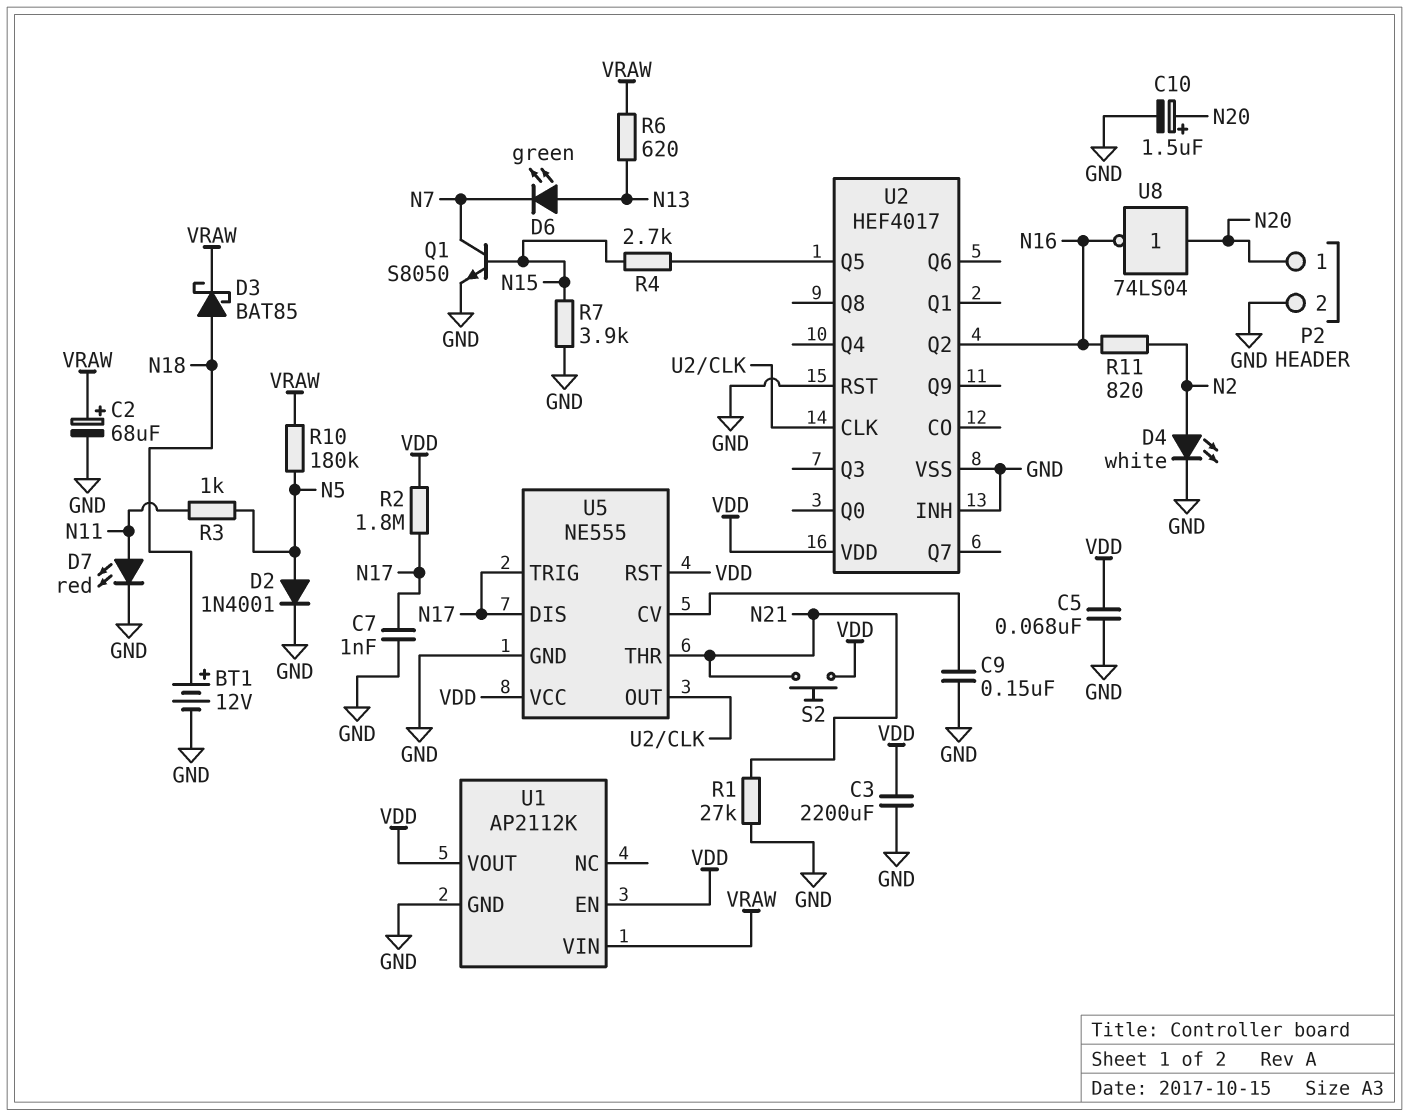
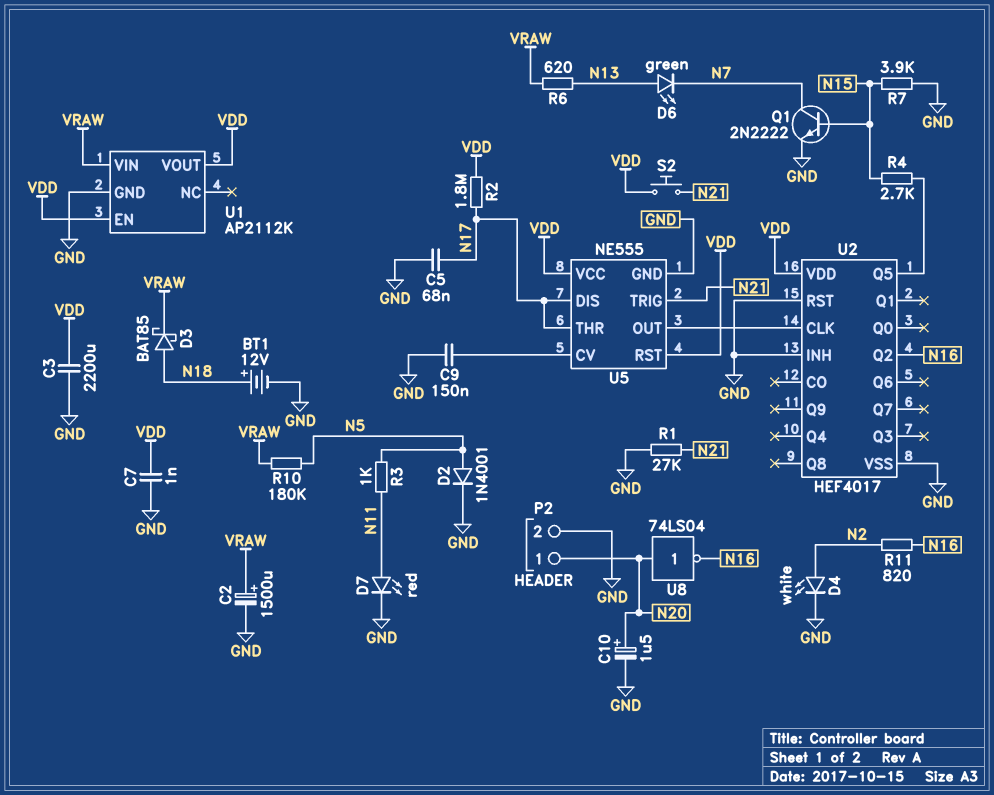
C2: 68uF (plus VRAW, minus GND) -> 1500uF (plus VRAW, minus GND)
C5: 68nF (GND, VDD) -> 68nF (GND, N17)
C7: 1nF (GND, N17) -> 1nF (GND, VDD)
Q1: NPN S8050 (B N15, C N7, E GND) -> NPN 2N2222 (B N15, C N7, E GND)
U5 pin THR: N21 -> N17
U5 pin TRIG: N17 -> N21

